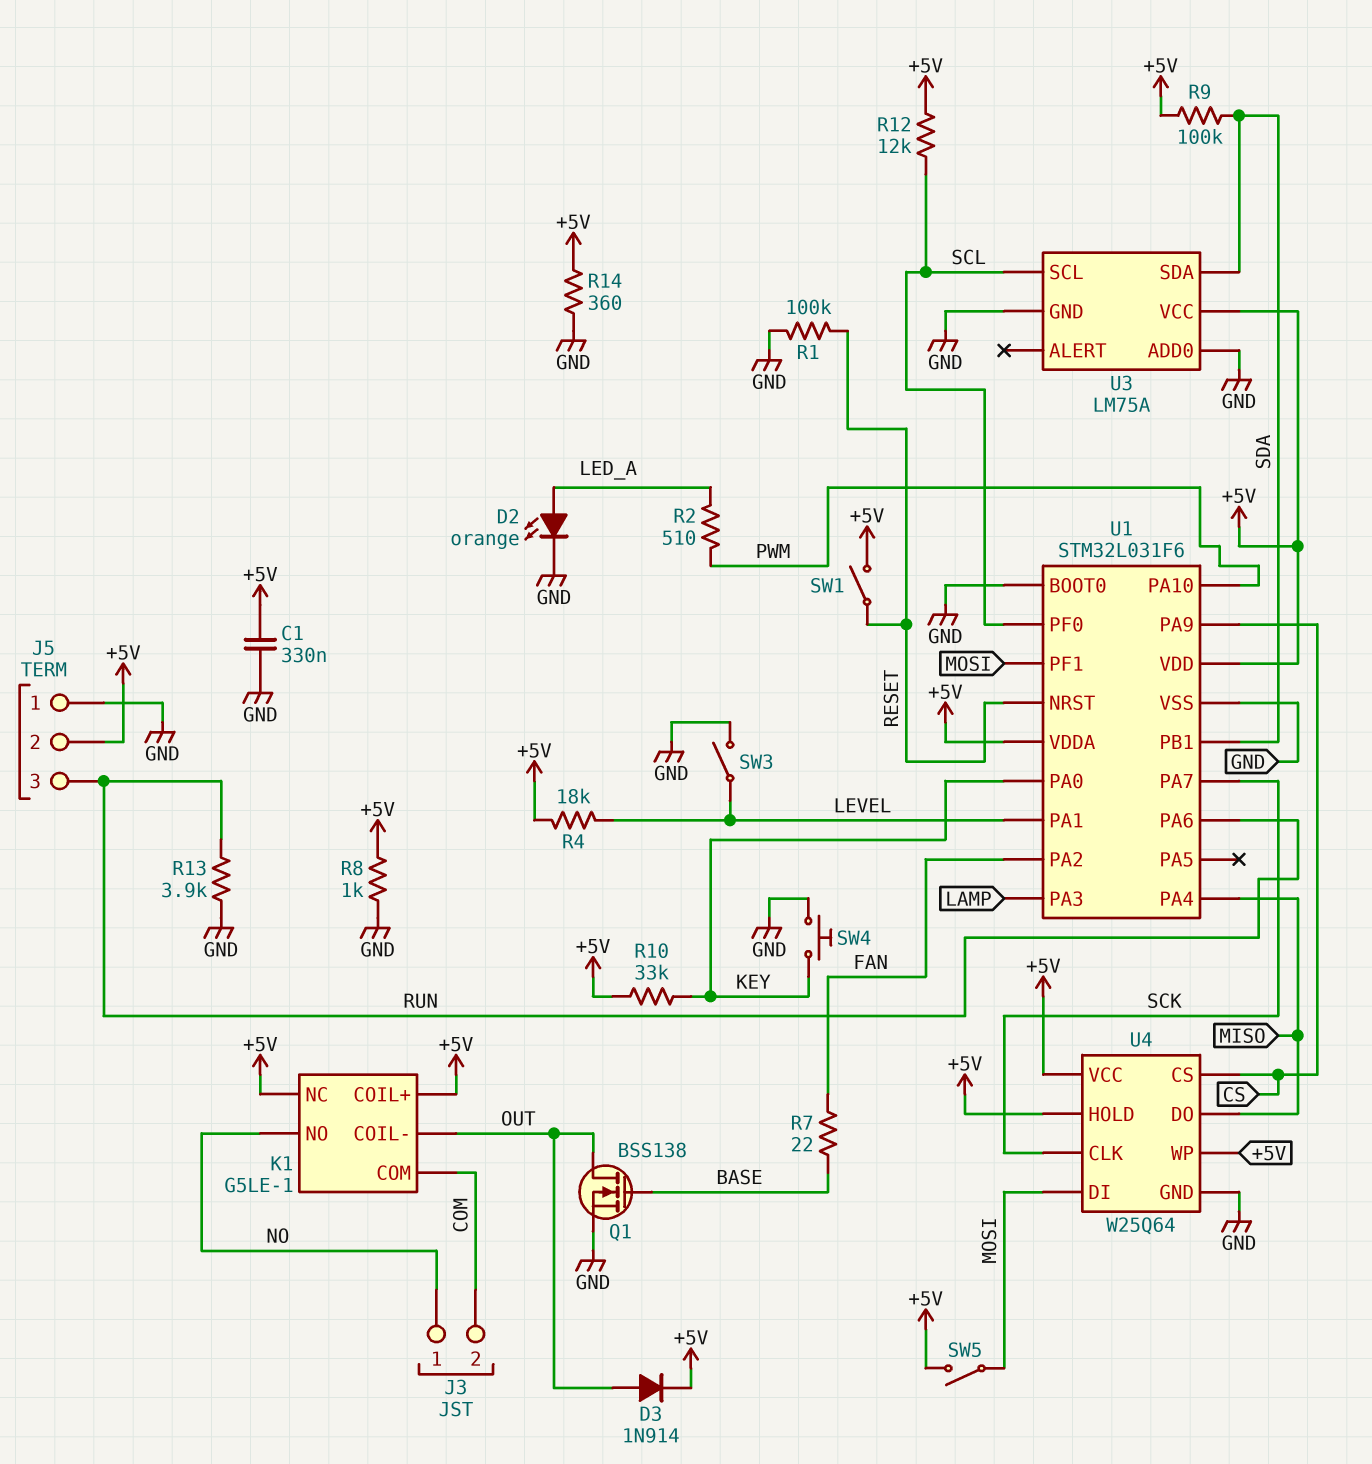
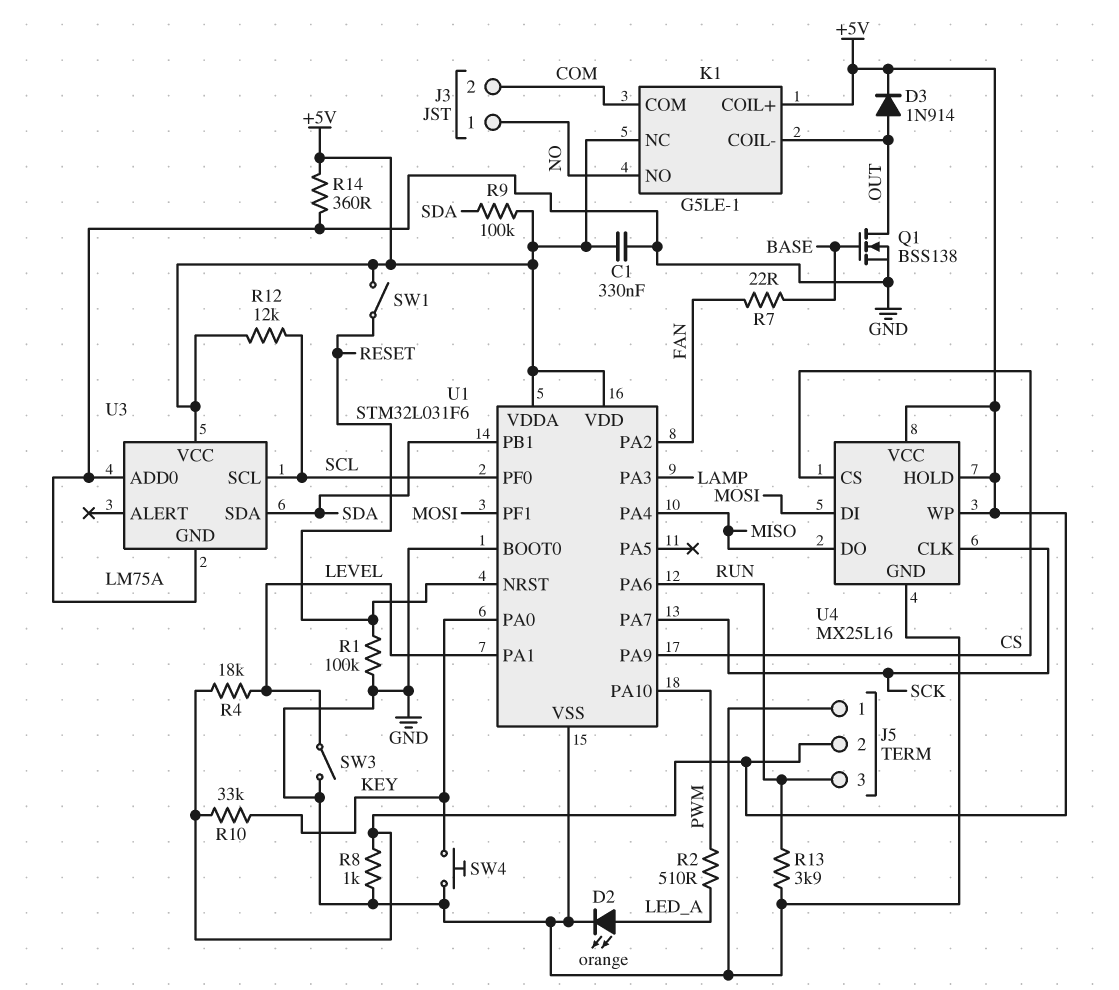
SW5: switch (+5V, MOSI) -> none
U4: W25Q64 -> MX25L16

